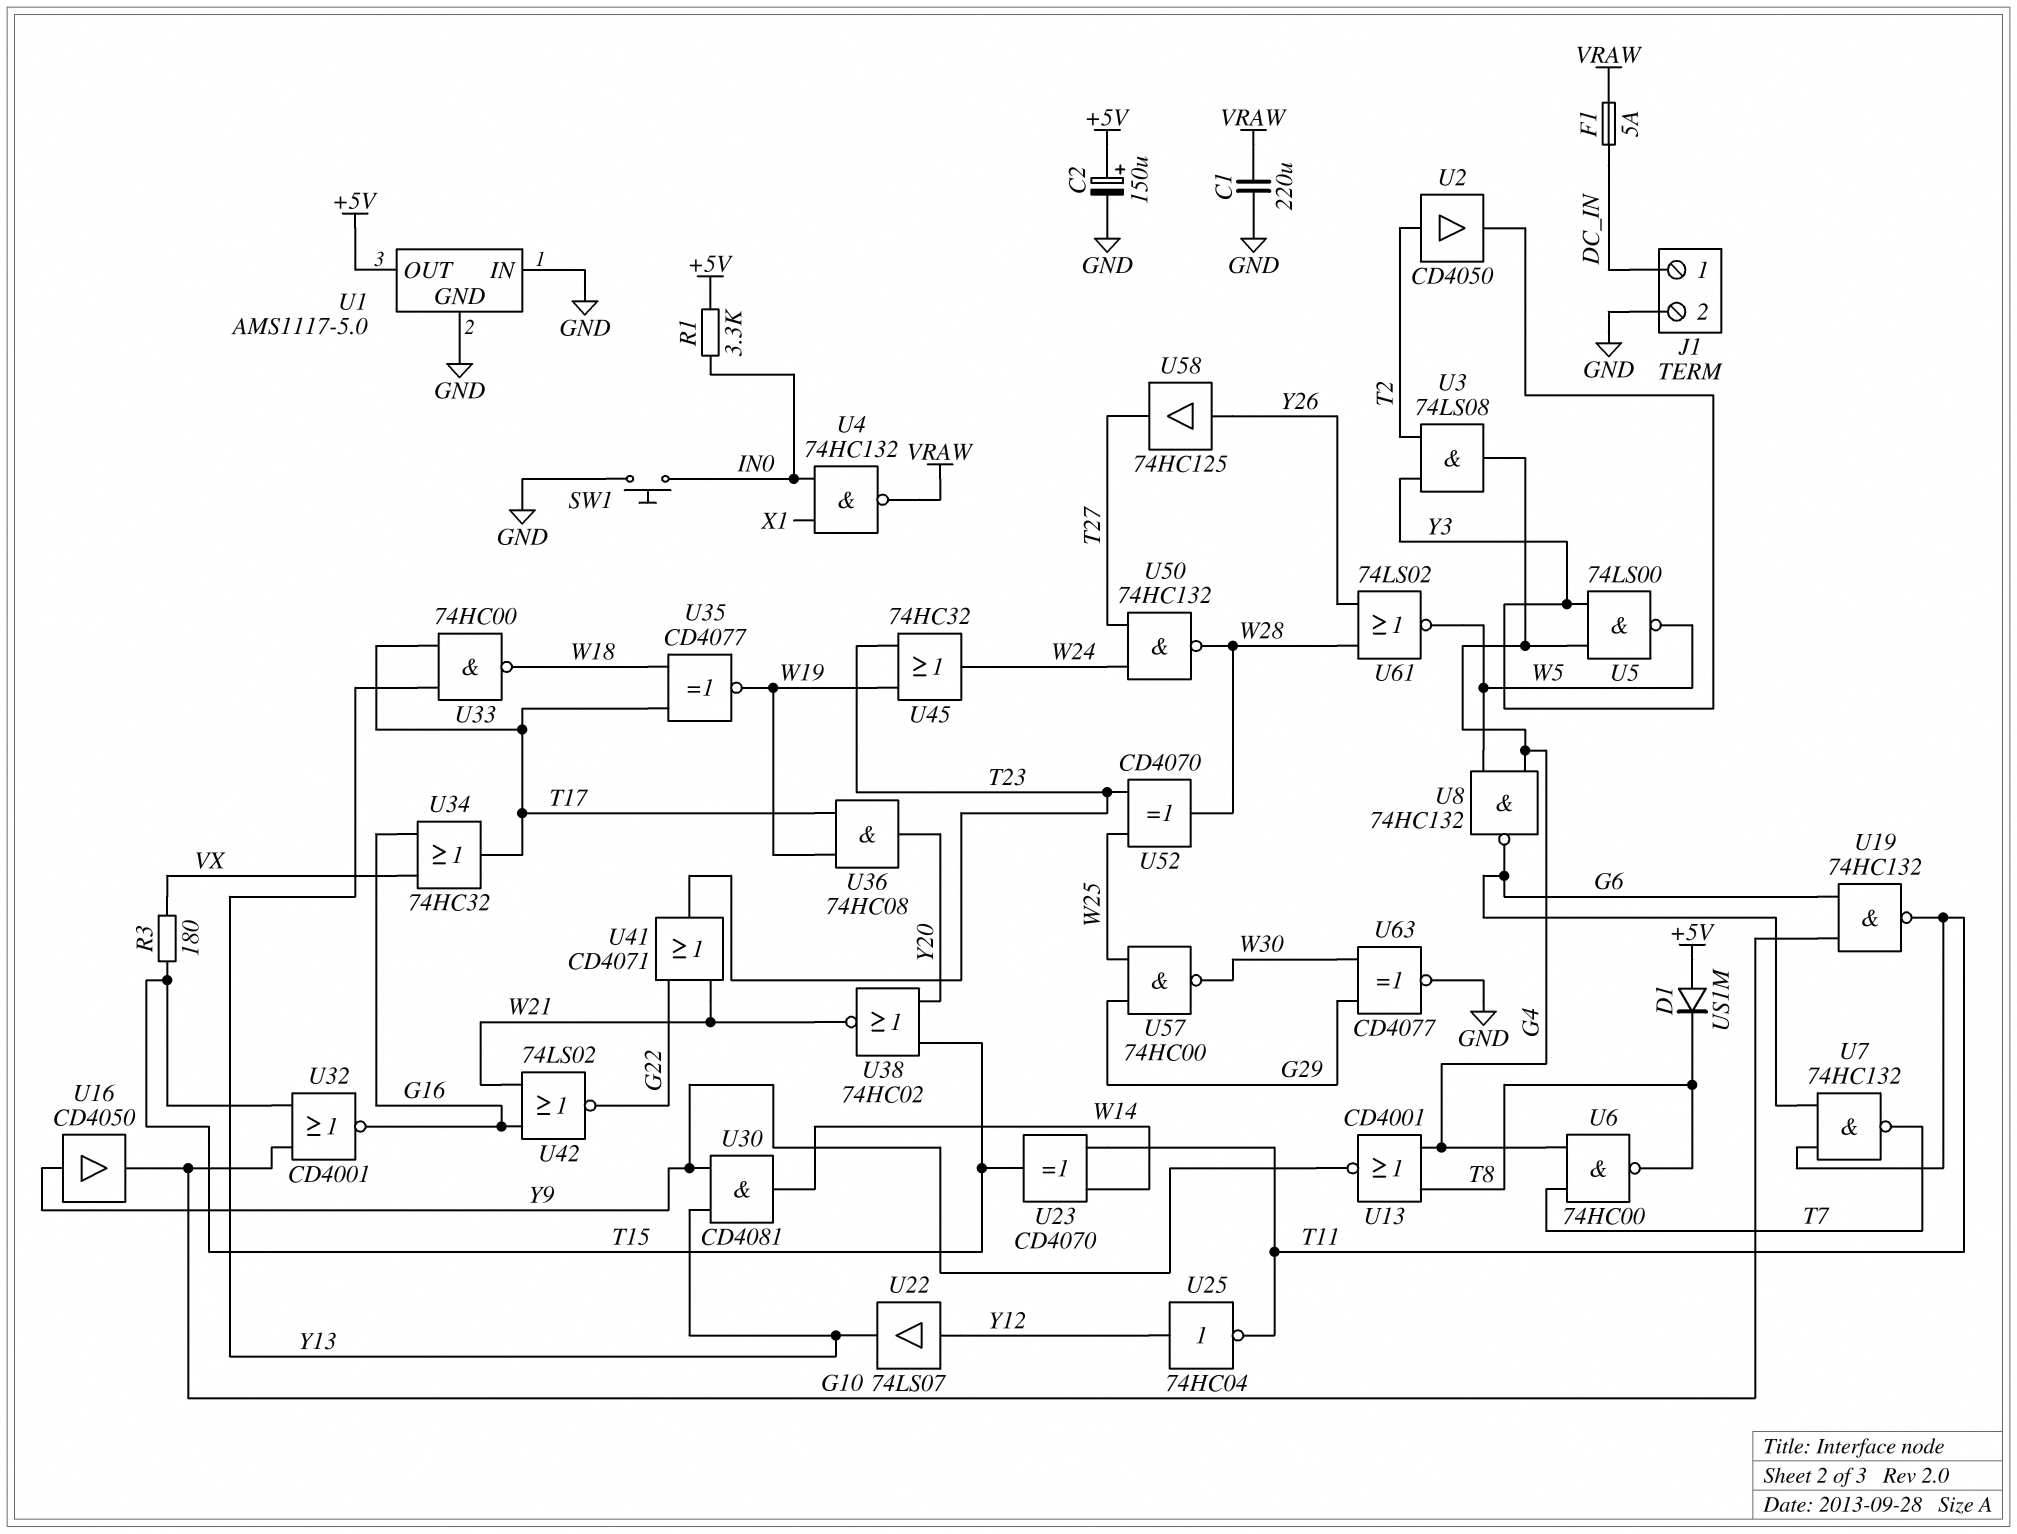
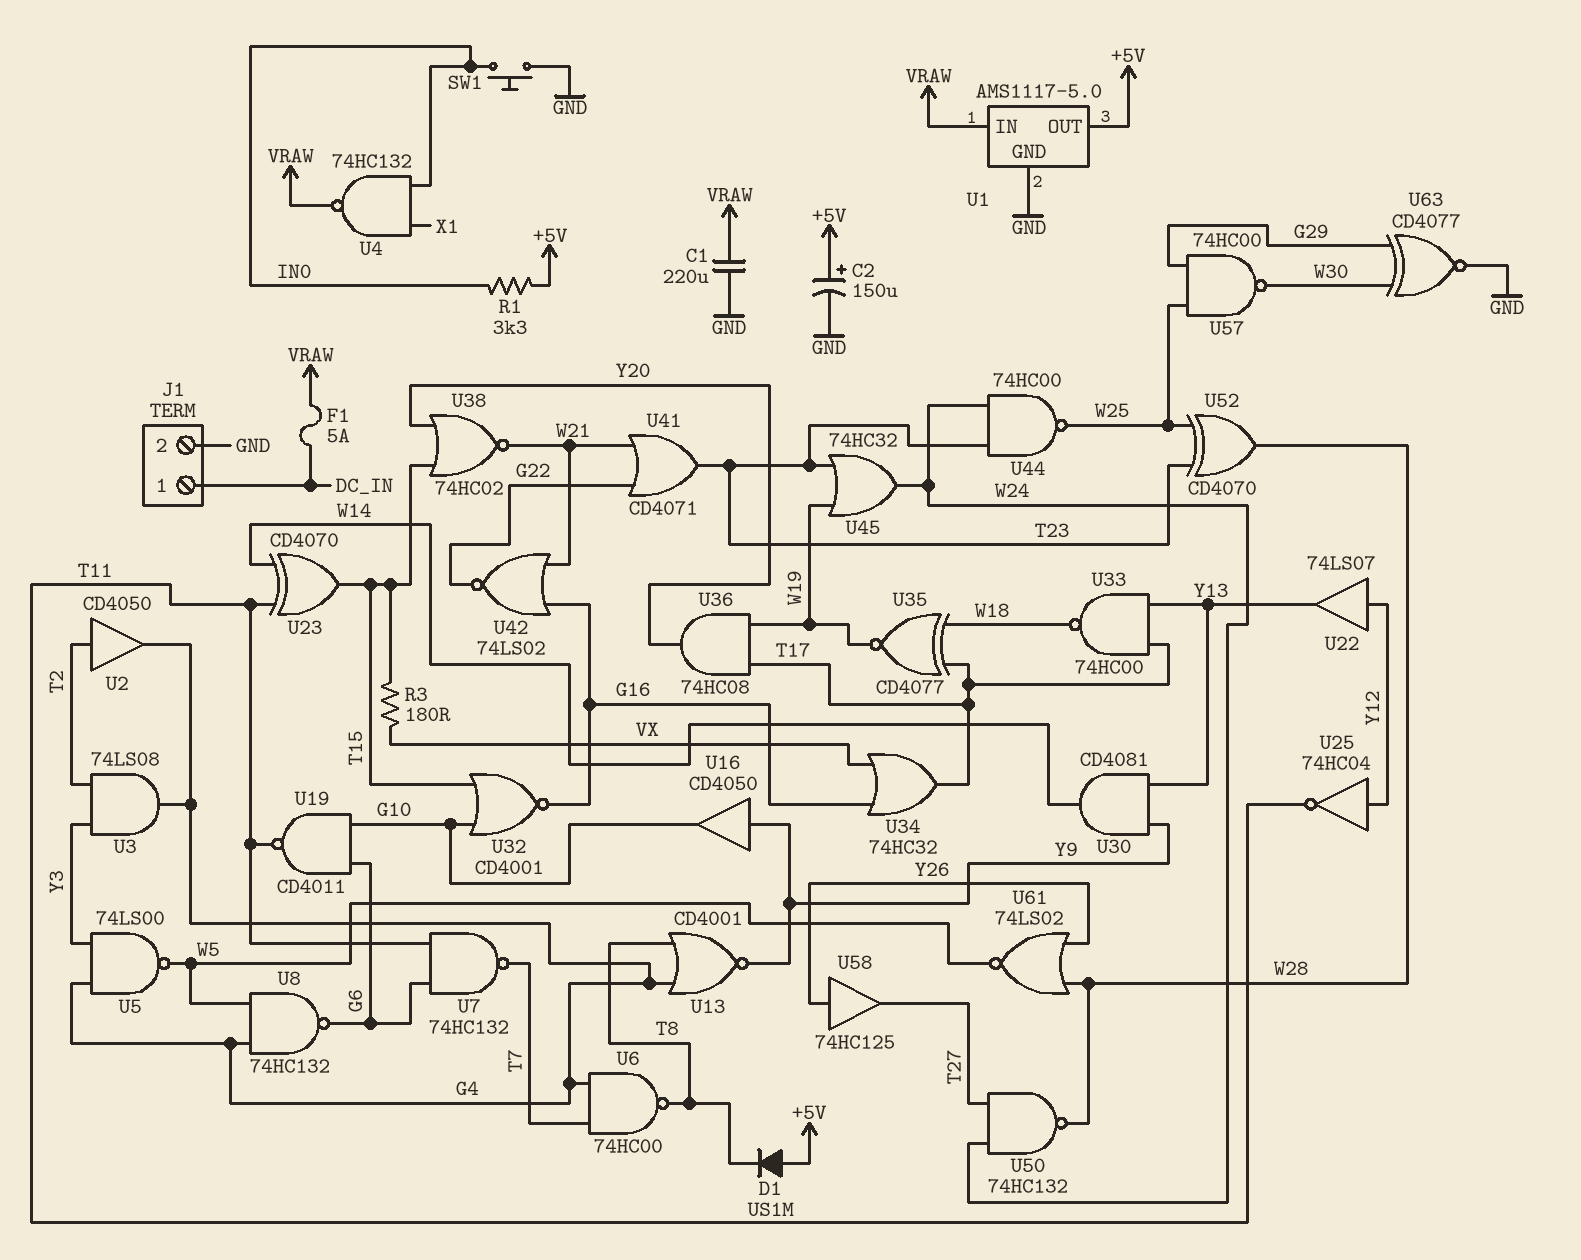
U1 pin IN: GND -> VRAW
U2: buffer CD4050 (in T2, out Y3) -> buffer CD4050 (in T2, out G4)
U19: NAND 74HC132 (in G6, in G10, out T11) -> NAND CD4011 (in G6, in G10, out T11)
U44: none -> NAND 74HC00 (in T23, in W24, out W25)

